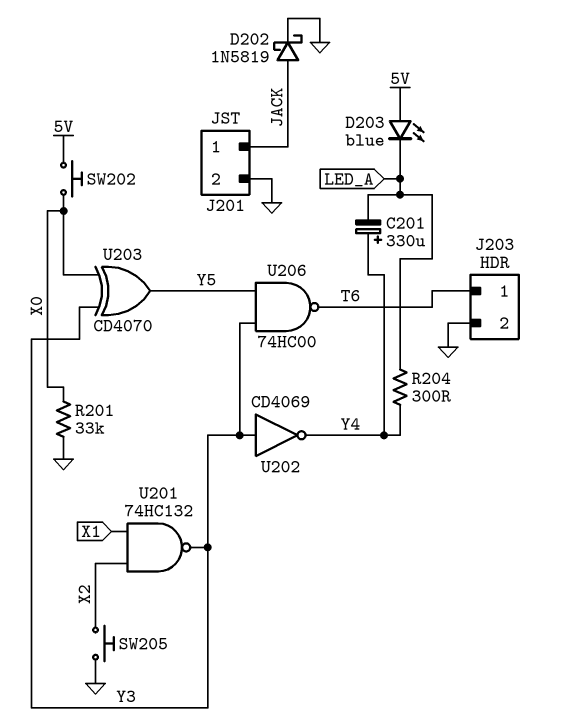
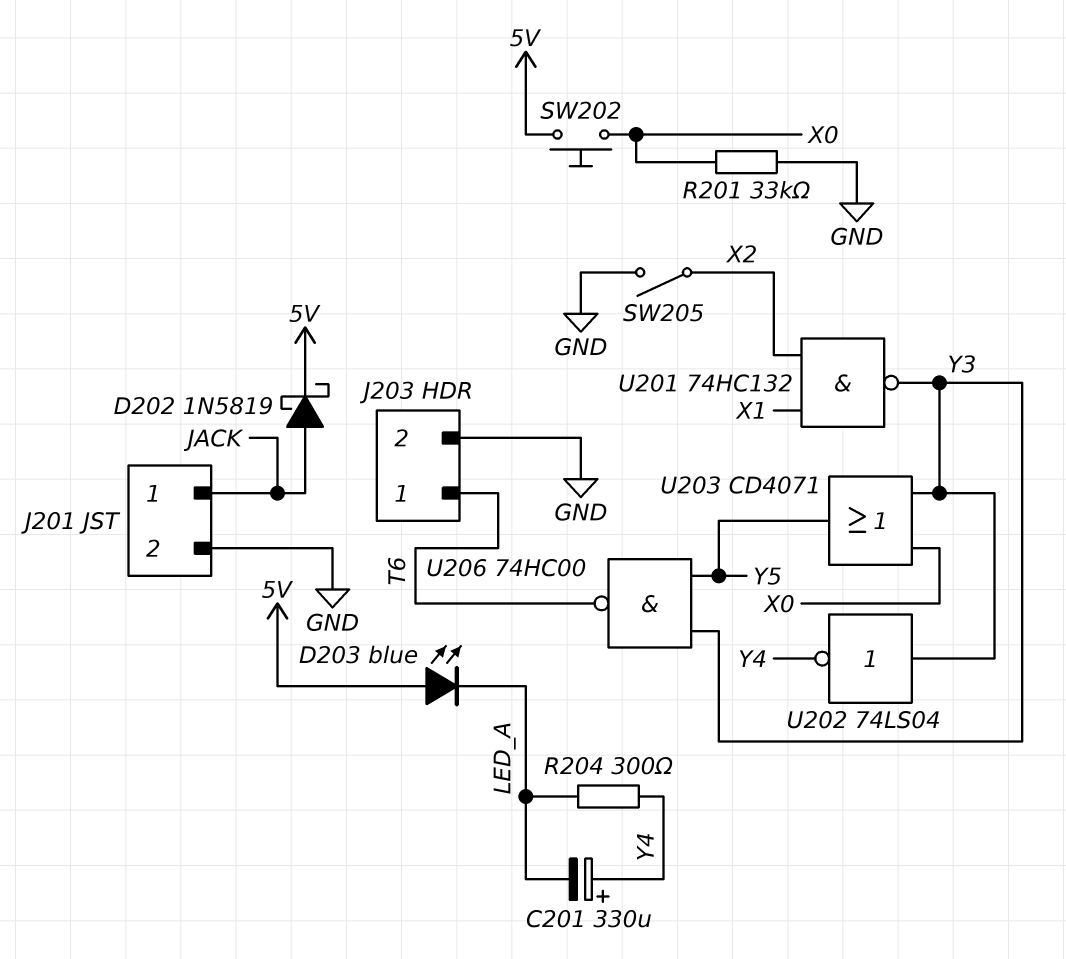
D202: schottky 1N5819 (A JACK, K GND) -> schottky 1N5819 (A JACK, K 5V)
SW205: button (GND, X2) -> switch (GND, X2)
U202: NOT CD4069 (in Y3, out Y4) -> NOT 74LS04 (in Y3, out Y4)
U203: XOR CD4070 (in X0, in Y3, out Y5) -> OR CD4071 (in X0, in Y3, out Y5)

